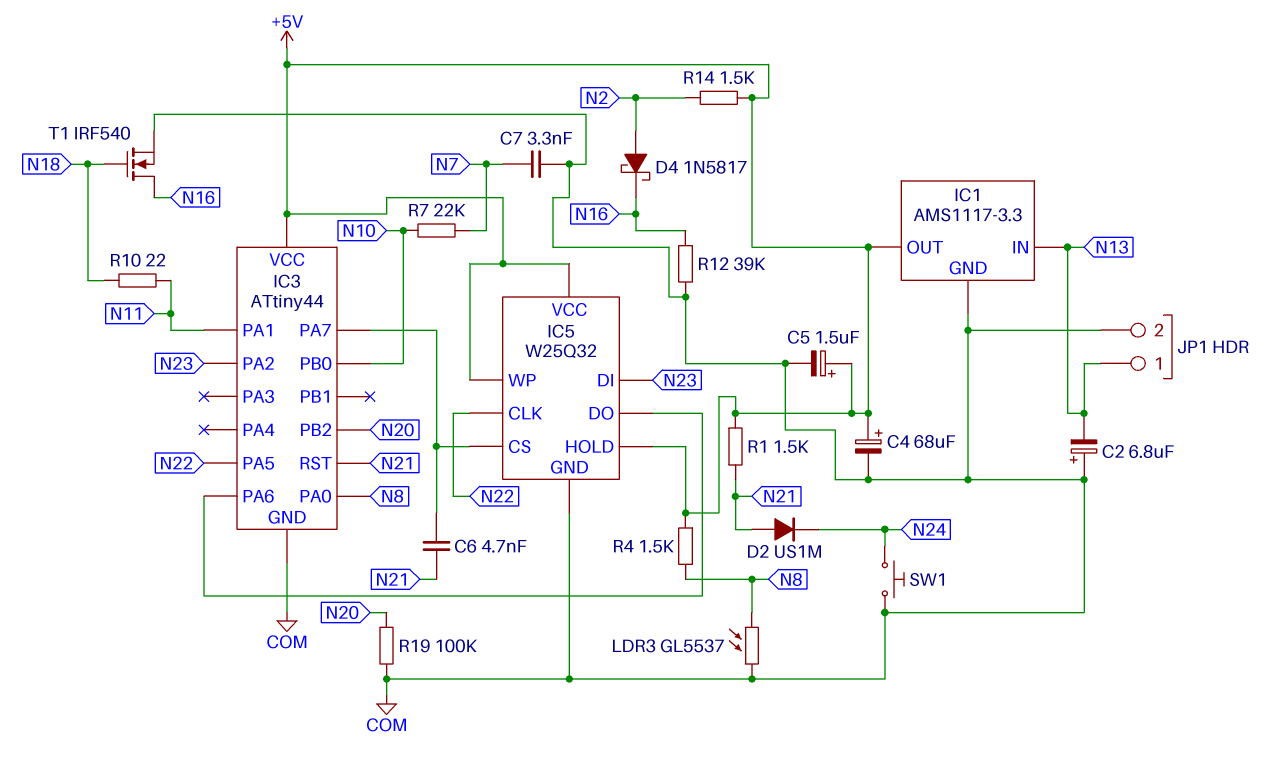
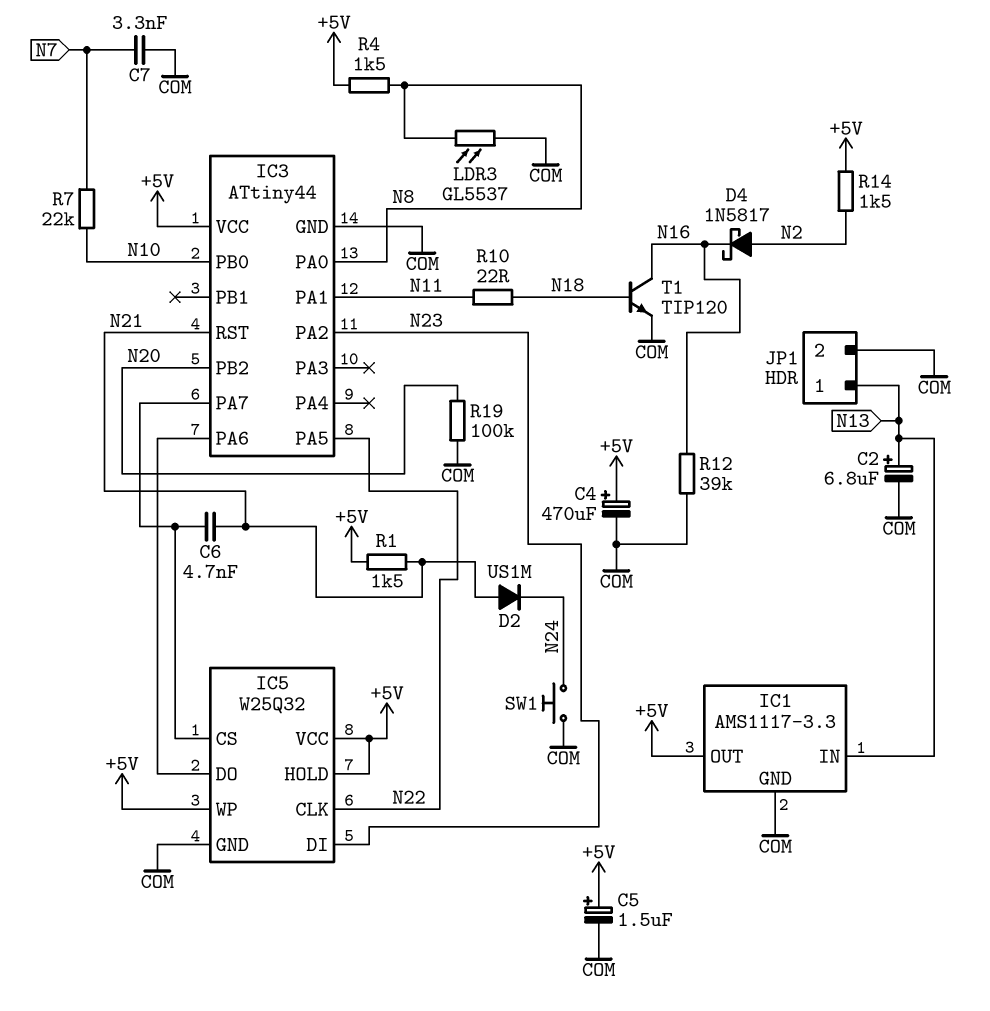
C2: 6.8uF (plus COM, minus N13) -> 6.8uF (plus N13, minus COM)
C4: 68uF (plus +5V, minus COM) -> 470uF (plus +5V, minus COM)
T1: NMOS IRF540 (G N18, D N16, S COM) -> NPN TIP120 (B N18, C N16, E COM)

